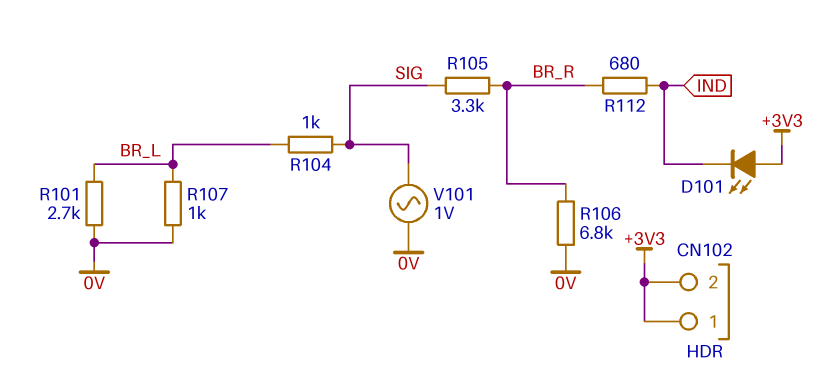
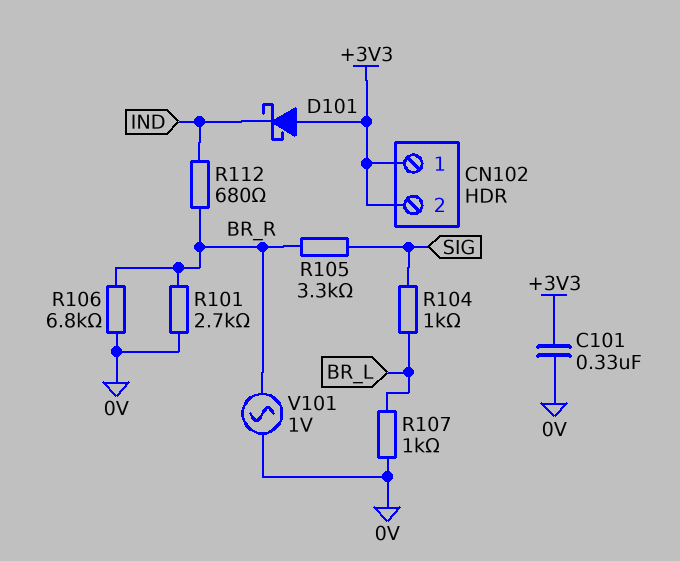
C101: none -> 330nF (+3V3, 0V)
D101: LED (A +3V3, K IND) -> schottky (A +3V3, K IND)
R101: 2.7k (0V, BR_L) -> 2.7k (0V, BR_R)
V101: AC 1V (0V, SIG) -> AC 1V (0V, BR_R)

